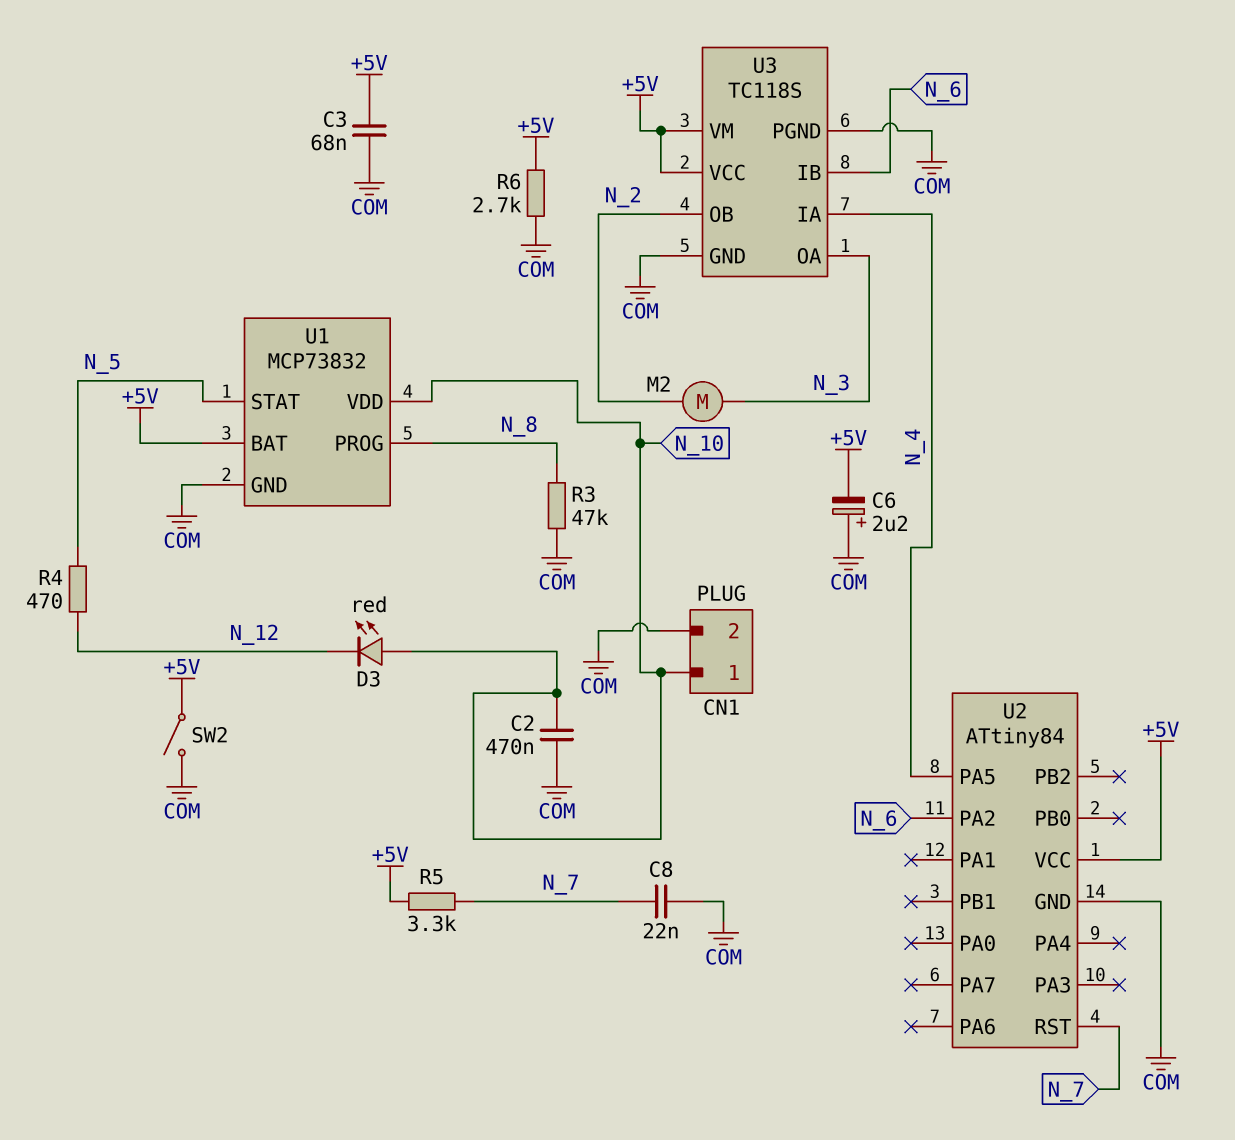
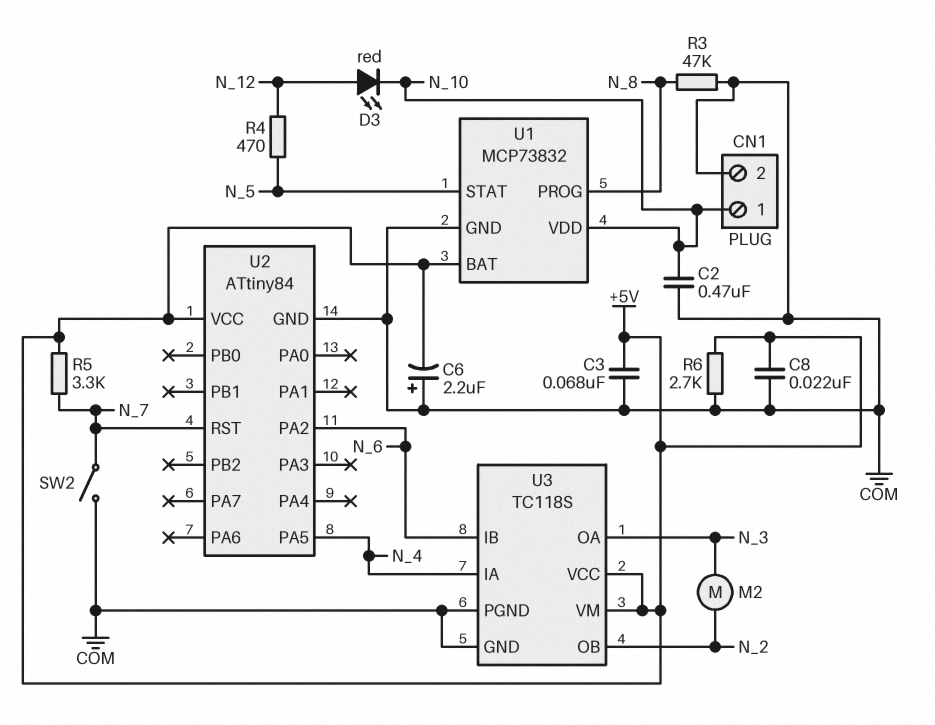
C8: 22nF (COM, N_7) -> 22nF (+5V, COM)
D3: LED red (A N_10, K N_12) -> LED red (A N_12, K N_10)
SW2: switch (+5V, COM) -> switch (COM, N_7)

